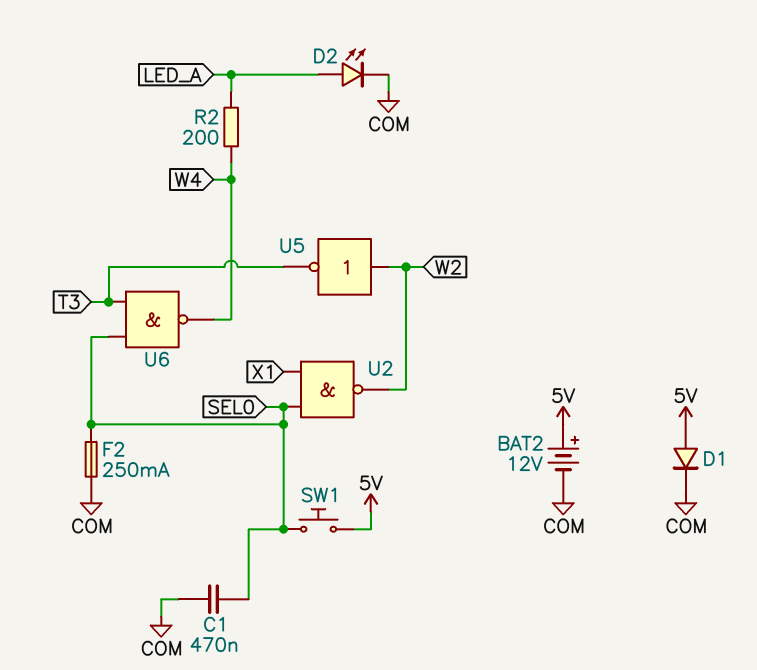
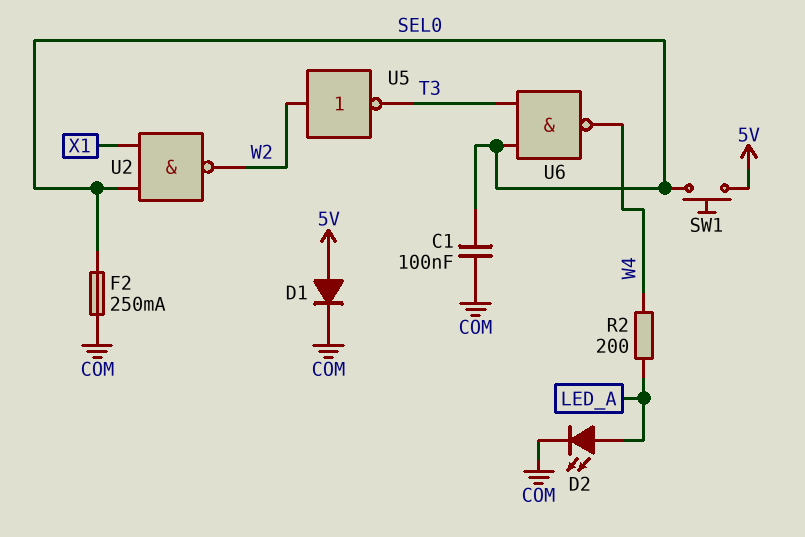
BAT2: 12V (plus 5V, minus COM) -> none
C1: 470nF (COM, SEL0) -> 100nF (COM, SEL0)

